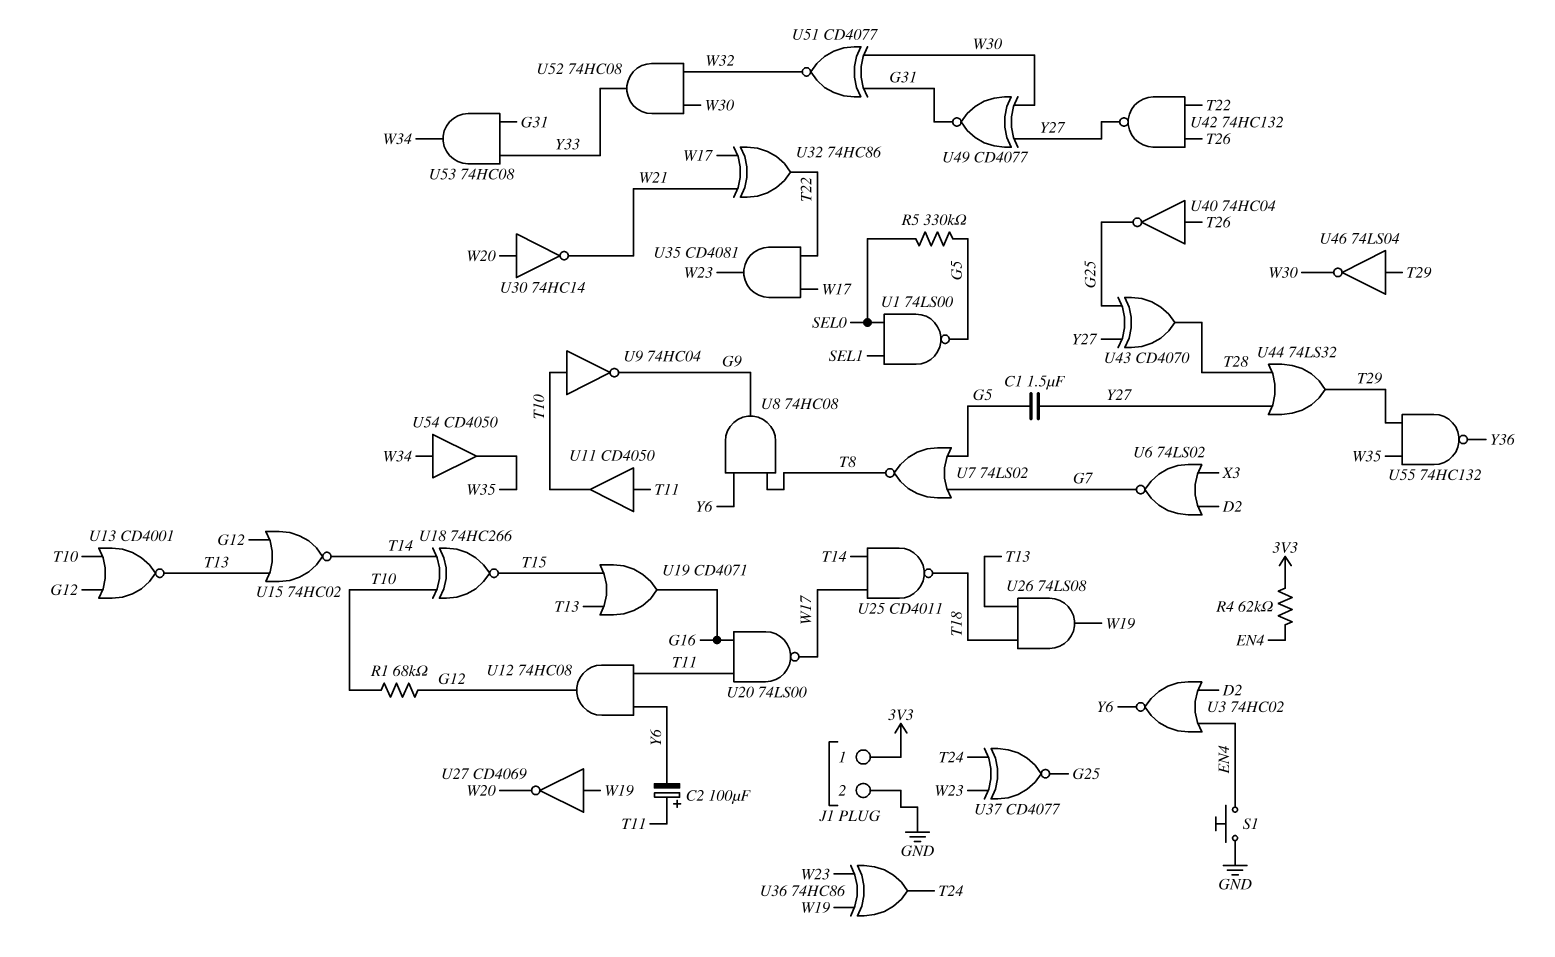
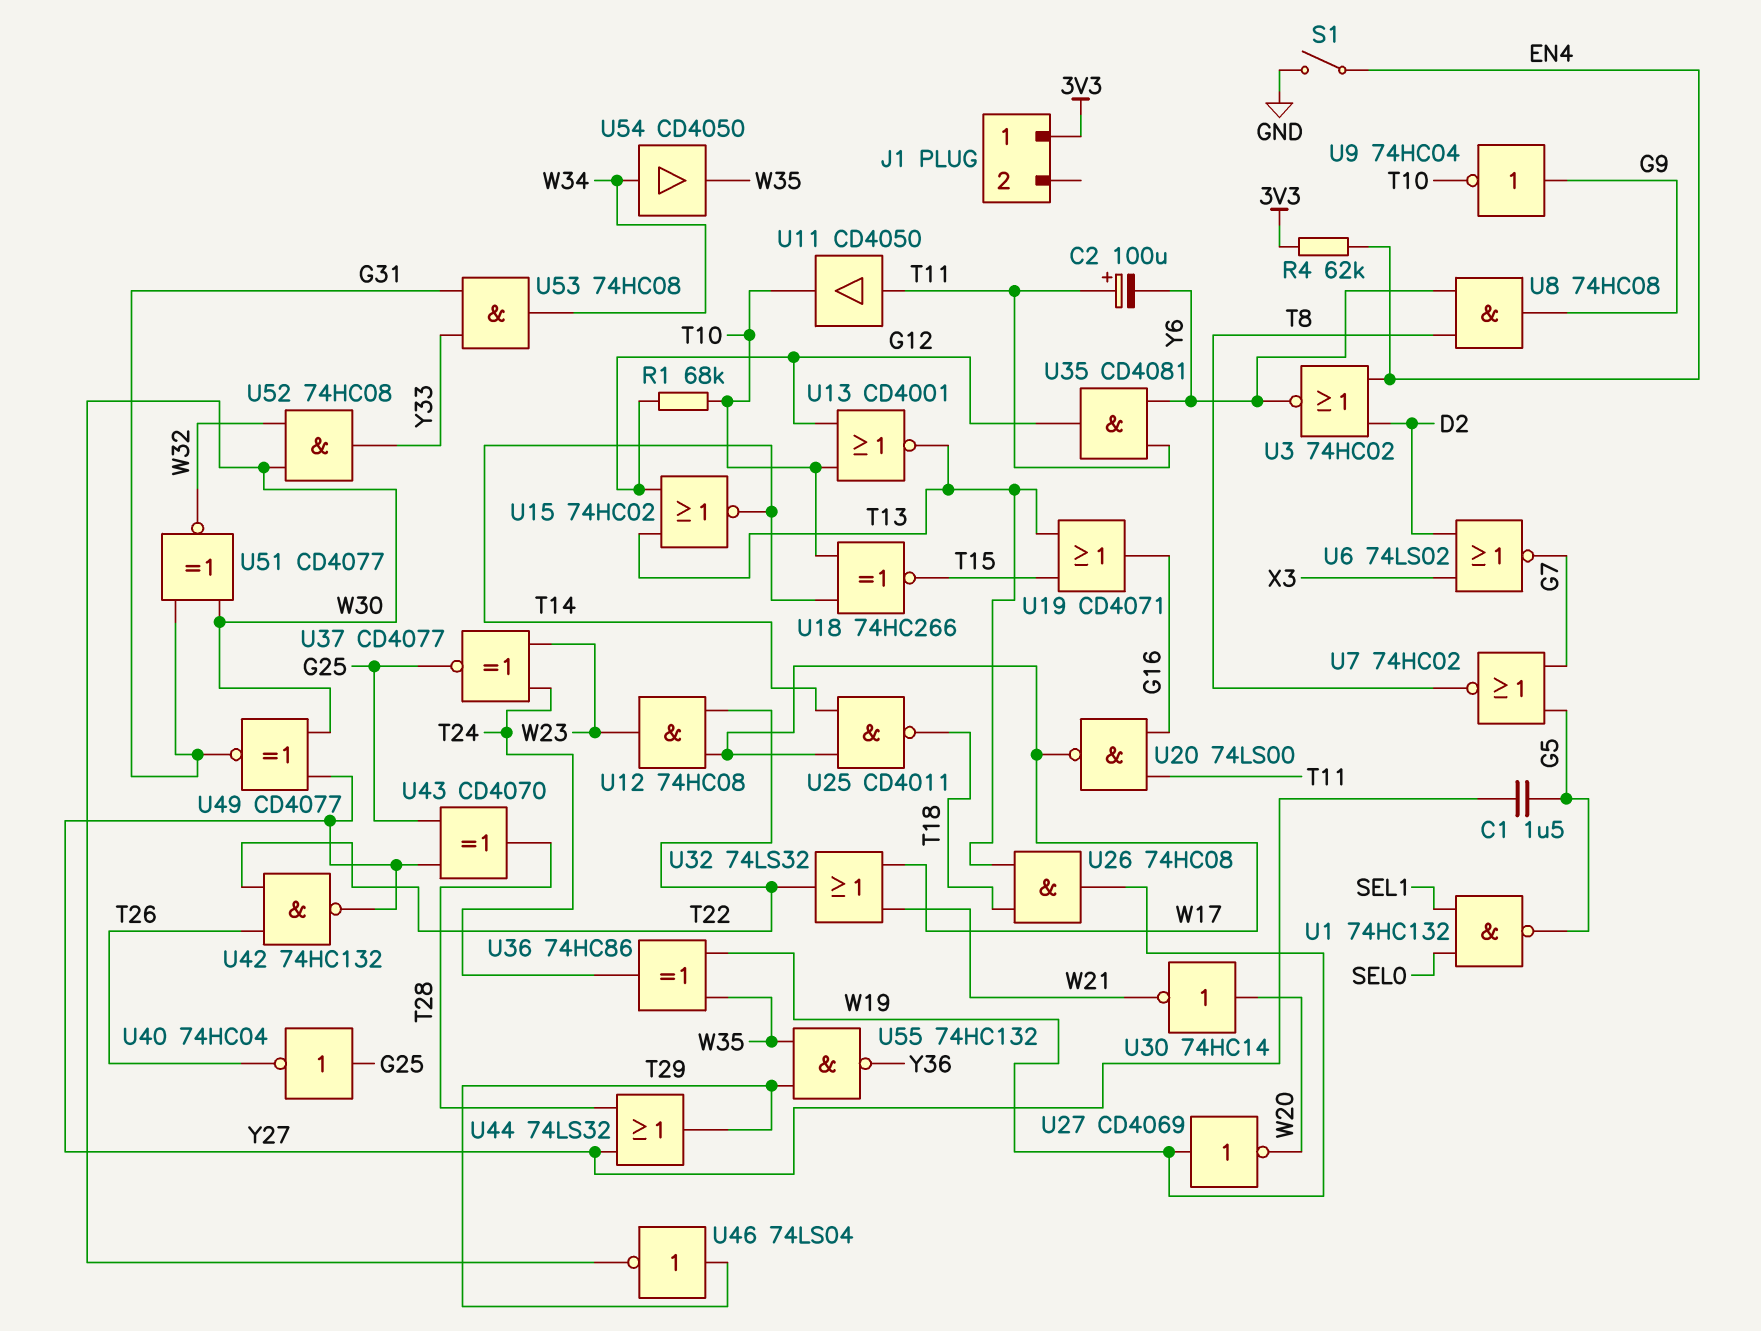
J1 pin 2: GND -> none
R5: 330k (G5, SEL0) -> none
S1: button (EN4, GND) -> switch (EN4, GND)
U1: NAND 74LS00 (in SEL0, in SEL1, out G5) -> NAND 74HC132 (in SEL0, in SEL1, out G5)
U7: NOR 74LS02 (in G5, in G7, out T8) -> NOR 74HC02 (in G5, in G7, out T8)
U9: NOT 74HC04 (in T10, out G9) -> NOT 74HC04 (in G9, out T10)
U12: AND 74HC08 (in T11, in Y6, out G12) -> AND 74HC08 (in T22, in W17, out W23)
U26: AND 74LS08 (in T13, in T18, out W19) -> AND 74HC08 (in T13, in T18, out W19)
U32: XOR 74HC86 (in W17, in W21, out T22) -> OR 74LS32 (in W17, in W21, out T22)
U35: AND CD4081 (in T22, in W17, out W23) -> AND CD4081 (in T11, in Y6, out G12)
U36: XOR 74HC86 (in W19, in W23, out T24) -> XOR 74HC86 (in W19, in W35, out T24)
U40: NOT 74HC04 (in T26, out G25) -> NOT 74HC04 (in G25, out T26)

